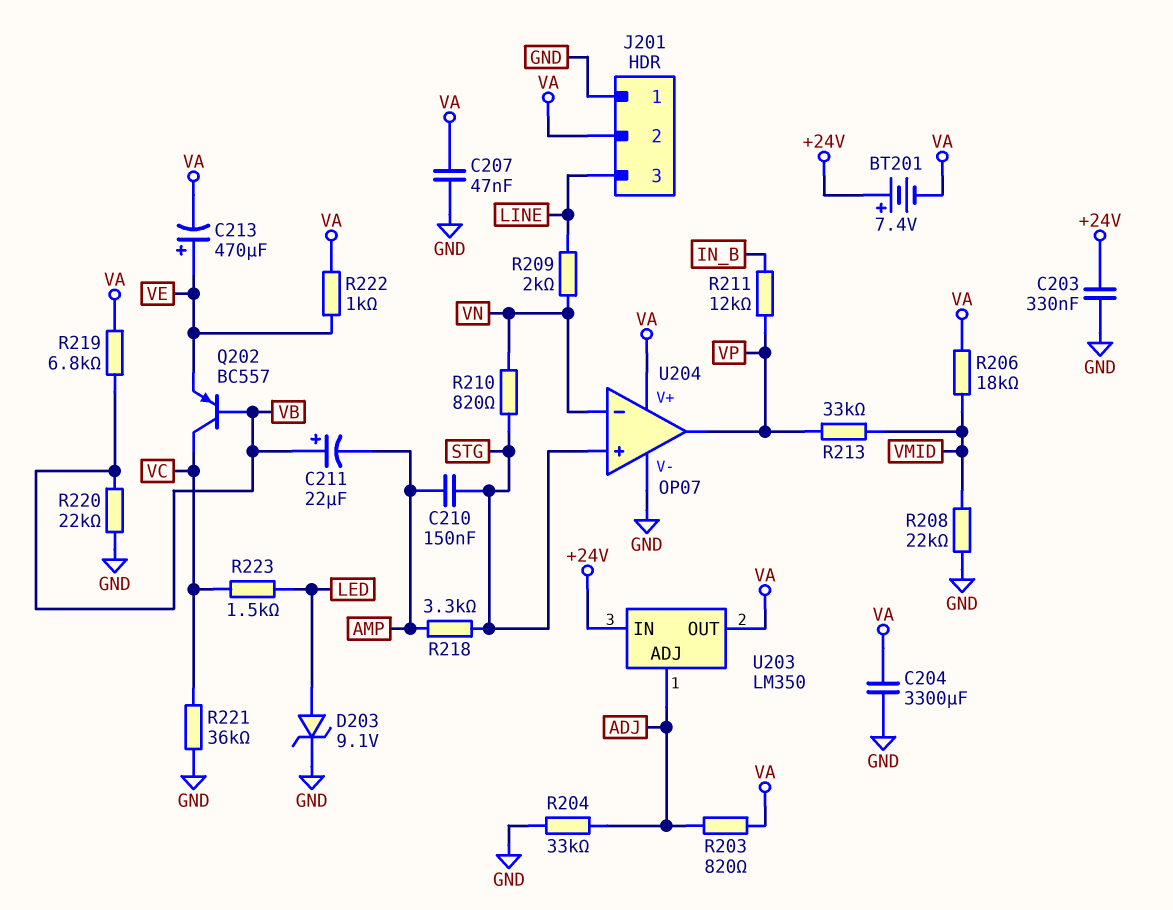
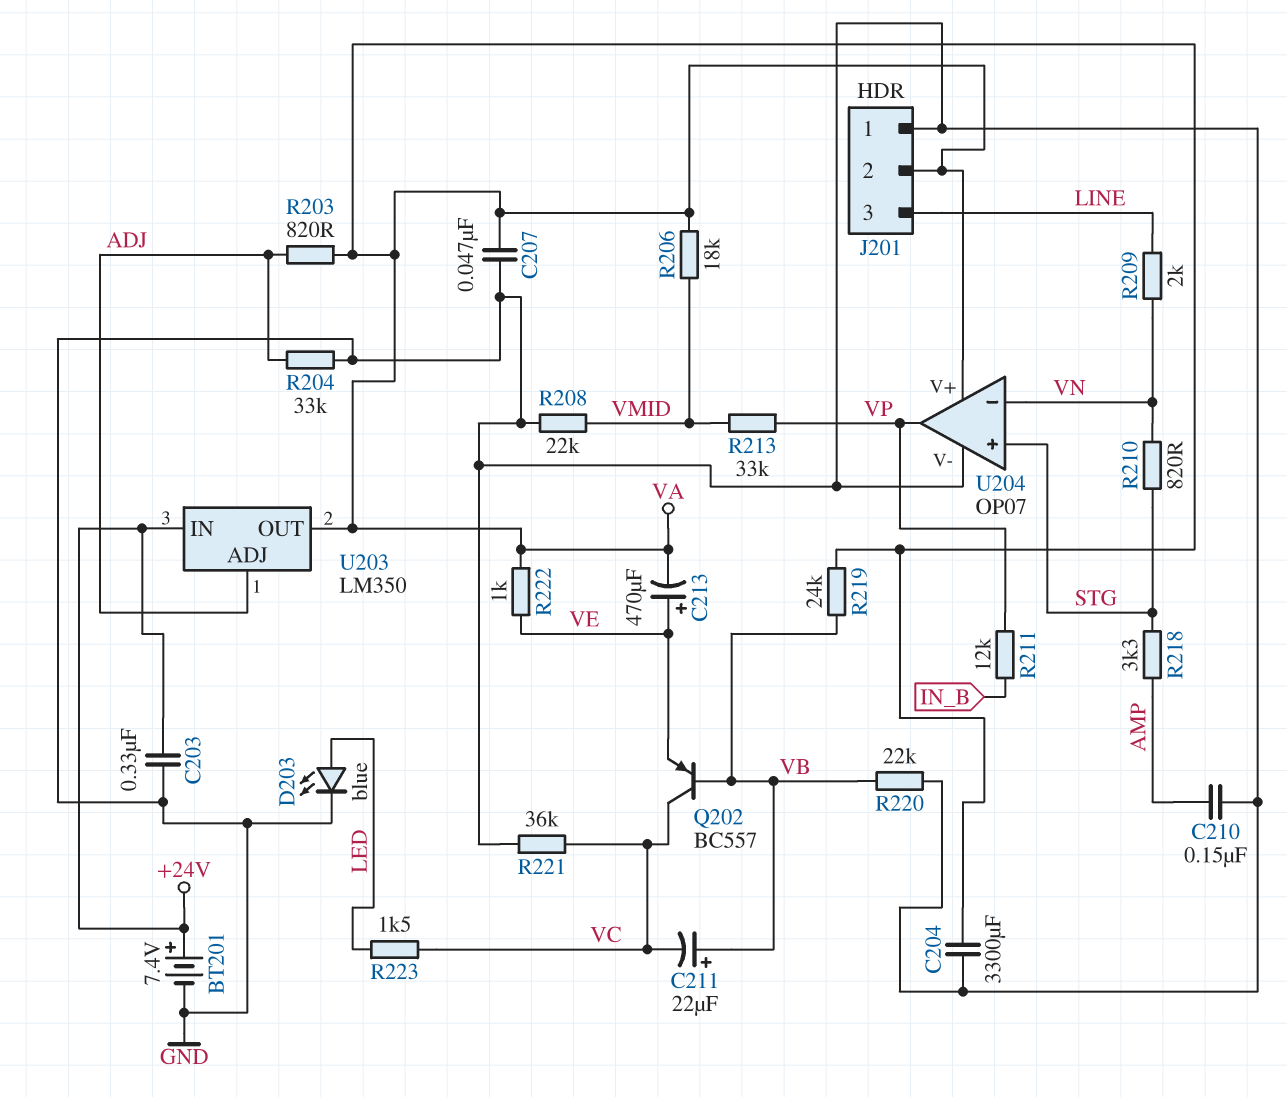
BT201: 7.4V (plus +24V, minus VA) -> 7.4V (plus +24V, minus GND)
C210: 150nF (AMP, STG) -> 150nF (AMP, GND)
C211: 22uF (plus VB, minus AMP) -> 22uF (plus VB, minus VC)
D203: zener 9.1V (A LED, K GND) -> LED blue (A LED, K GND)
R219: 6.8k (VA, VB) -> 24k (VA, VB)

